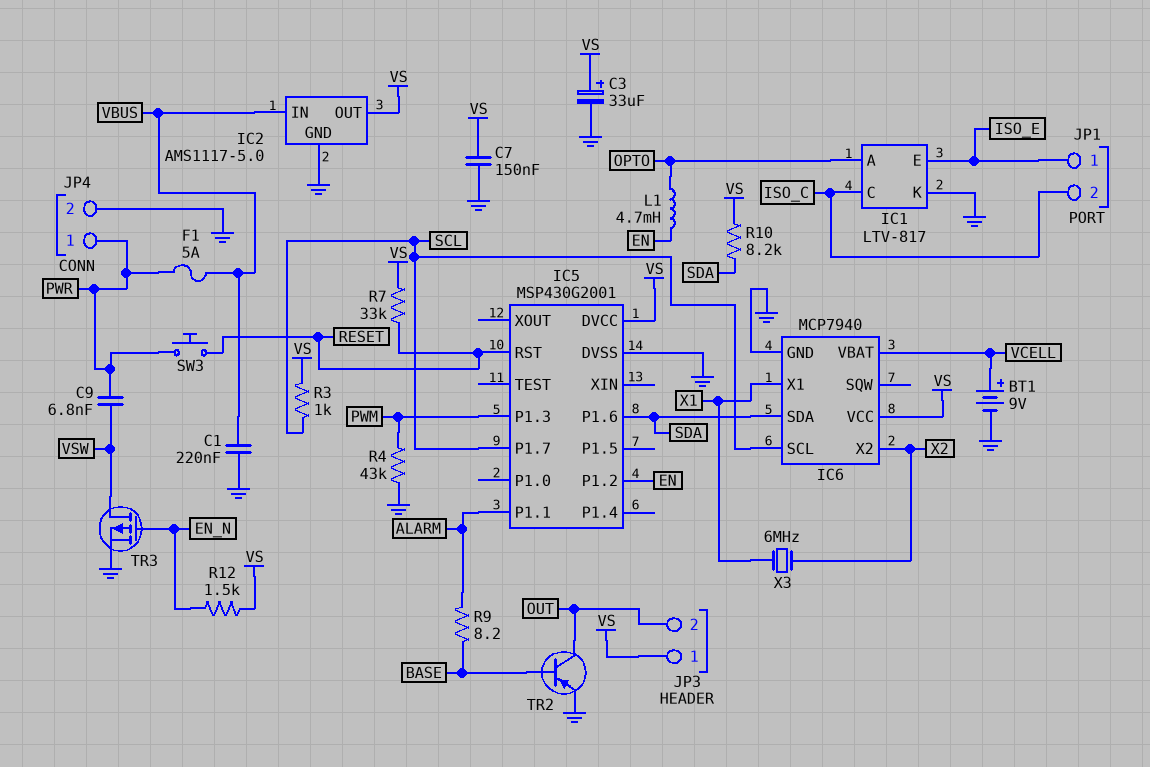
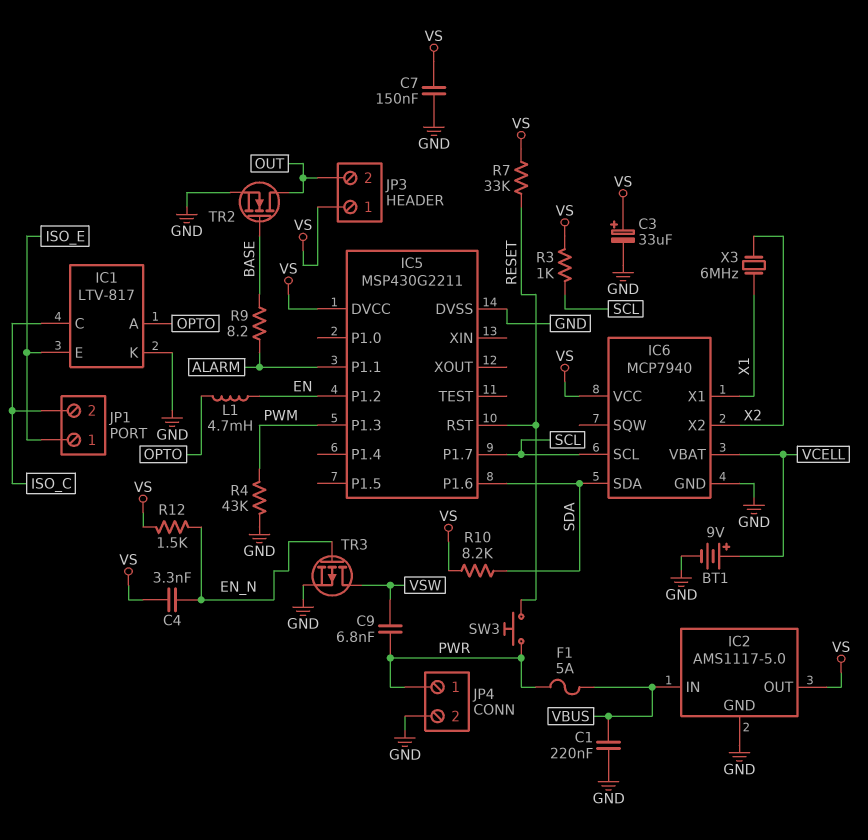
C4: none -> 3.3nF (EN_N, VS)
IC5: MSP430G2001 -> MSP430G2211
TR2: PNP (B BASE, C OUT, E GND) -> NMOS (G BASE, D OUT, S GND)

